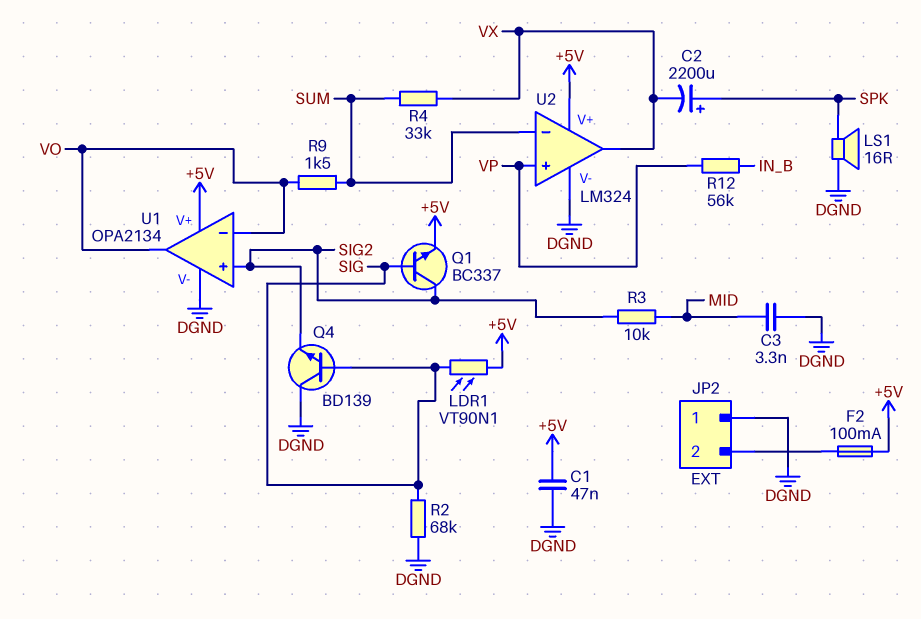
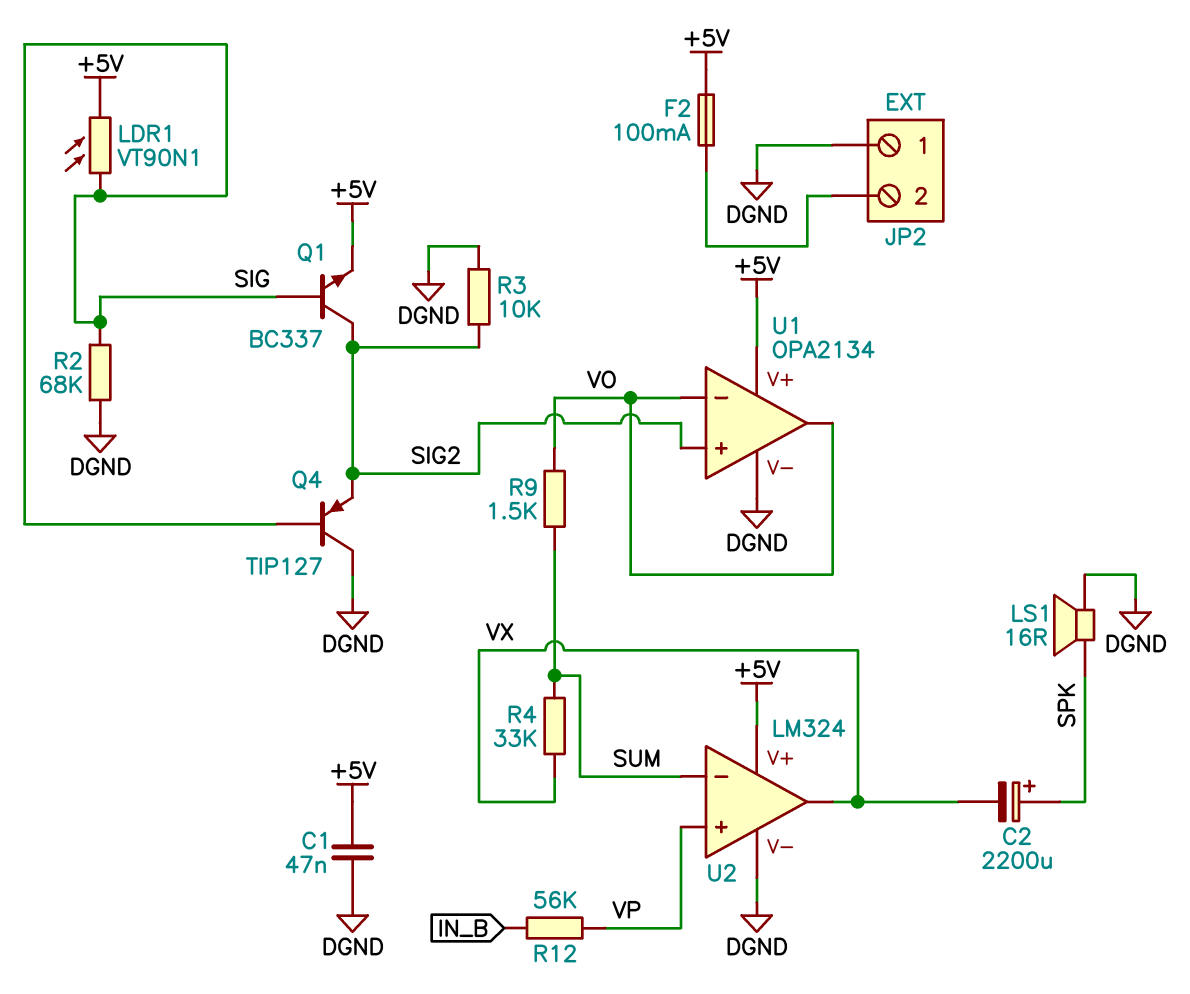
C3: 3.3nF (DGND, MID) -> none
Q4: NPN BD139 (B SIG, C DGND, E SIG2) -> PNP TIP127 (B SIG, C DGND, E SIG2)
R3: 10k (MID, SIG2) -> 10k (DGND, SIG2)

